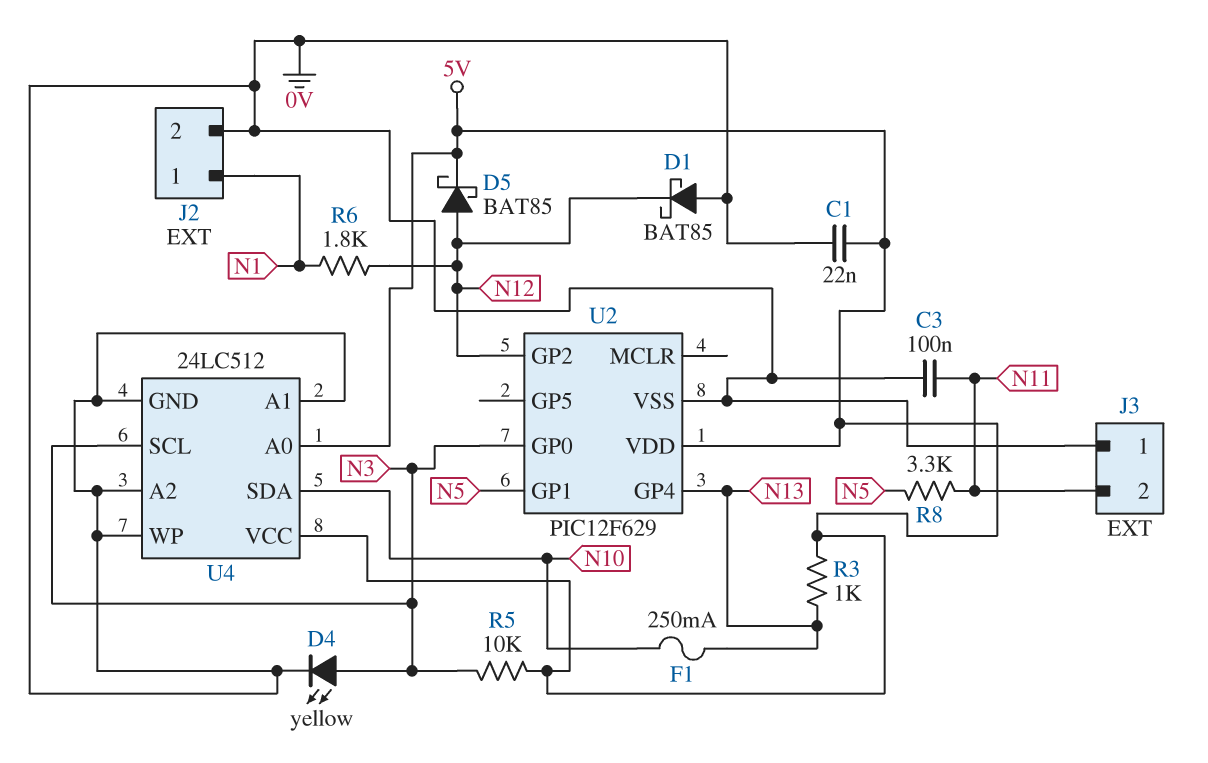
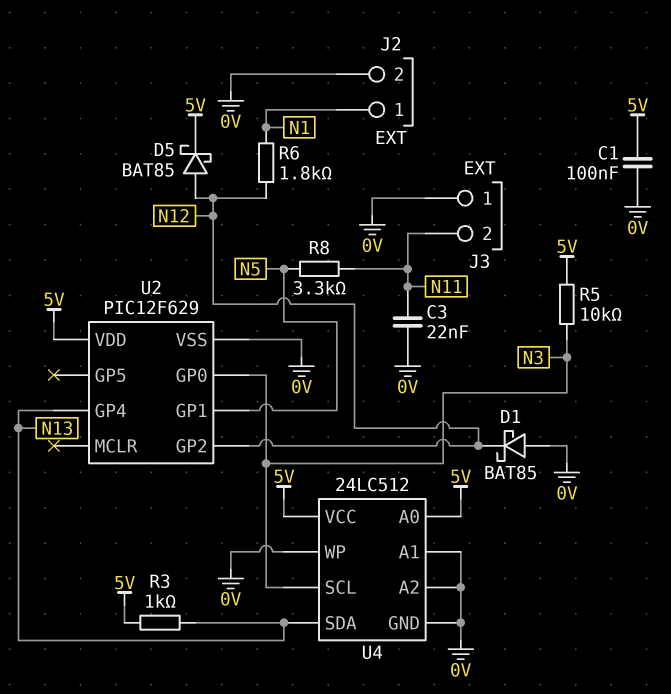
C1: 22nF (0V, 5V) -> 100nF (0V, 5V)
C3: 100nF (0V, N11) -> 22nF (0V, N11)
D4: LED yellow (A N3, K 0V) -> none
F1: 250mA (N10, N13) -> none
U4 pin SDA: N10 -> N13

